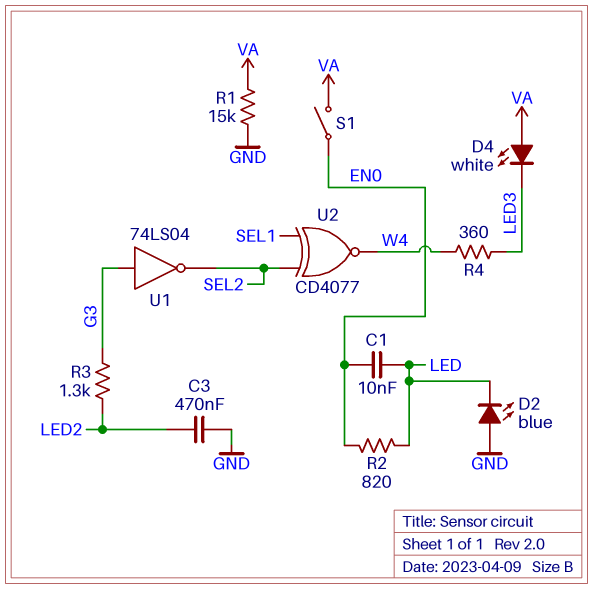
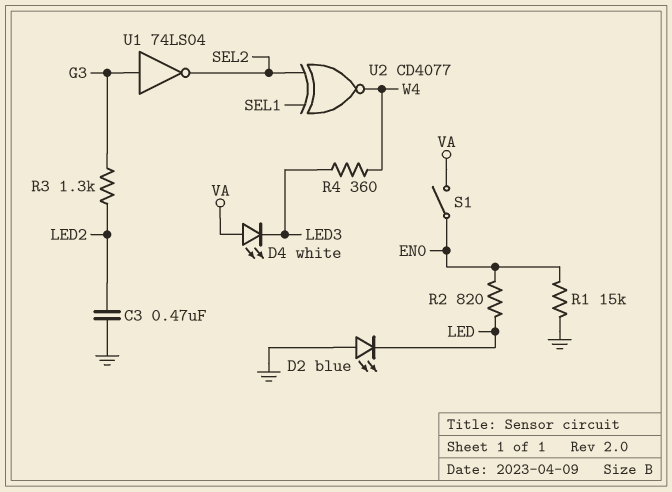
C1: 10nF (EN0, LED) -> none
R1: 15k (GND, VA) -> 15k (EN0, GND)

